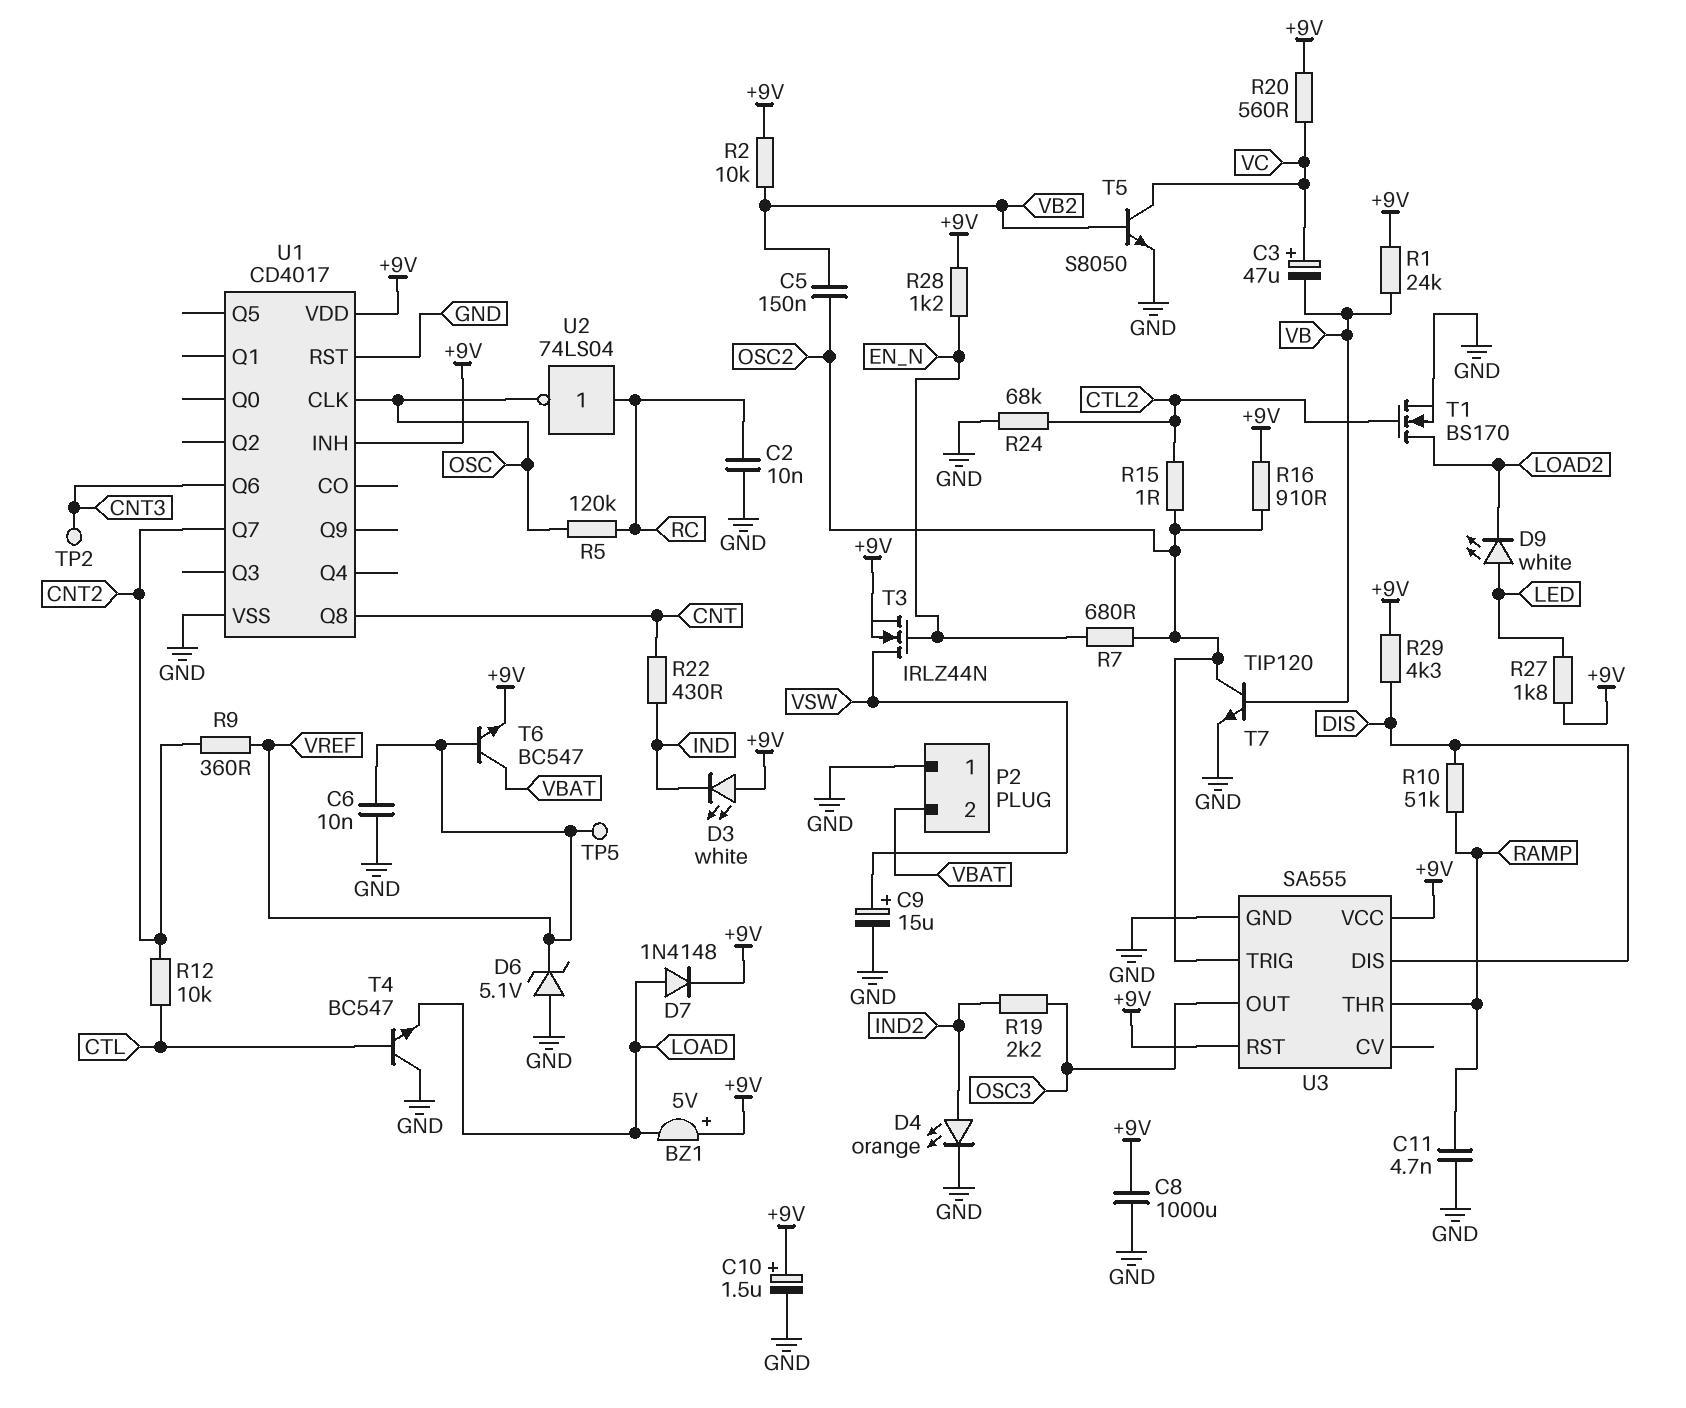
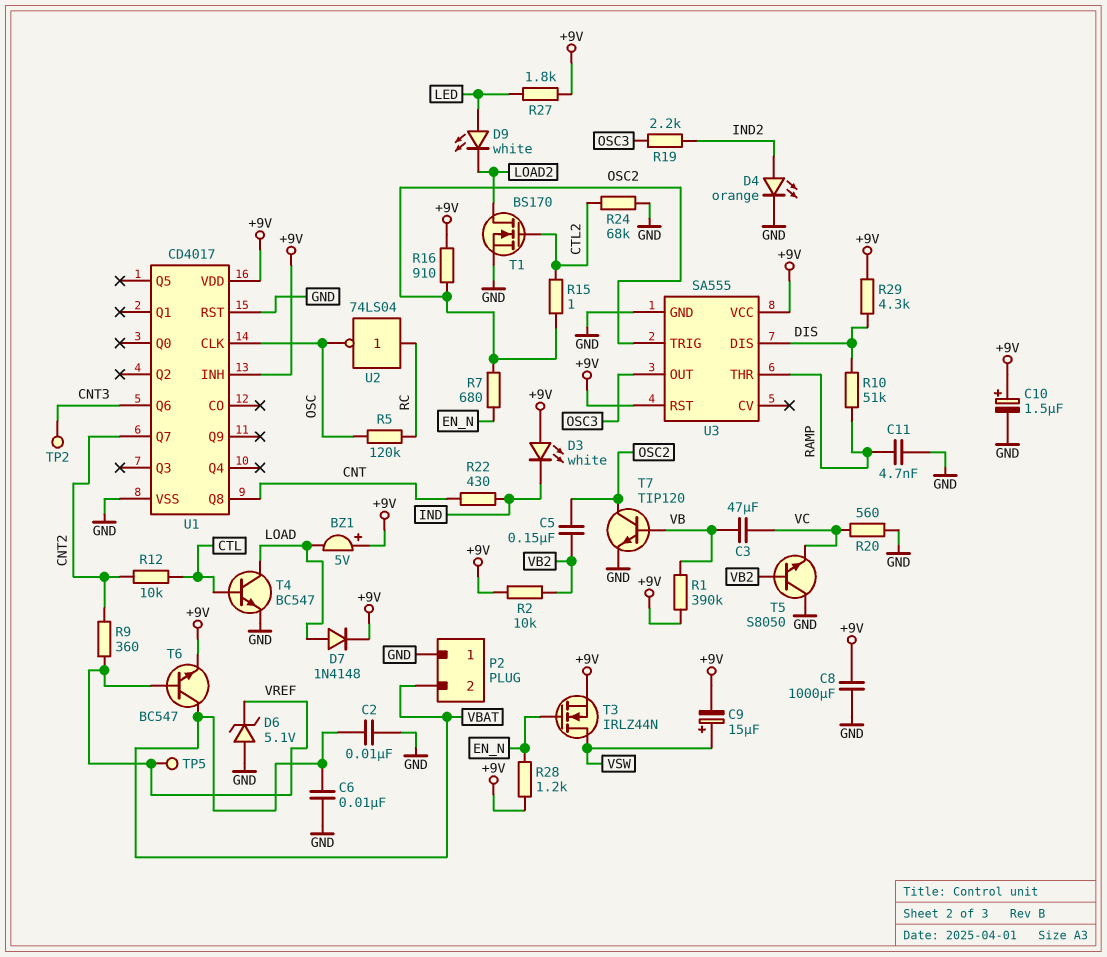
C2: 10nF (GND, RC) -> 10nF (GND, VBAT)
C3: 47uF (plus VC, minus VB) -> 47uF (VB, VC)
C6: 10nF (GND, VREF) -> 10nF (GND, VBAT)
C9: 15uF (plus VSW, minus GND) -> 15uF (plus VSW, minus +9V)
R1: 24k (+9V, VB) -> 390k (+9V, VB)
R20: 560 (+9V, VC) -> 560 (GND, VC)
T4: NPN BC547 (B CTL, C GND, E LOAD) -> NPN BC547 (B CTL, C LOAD, E GND)
T5: NPN S8050 (B VB2, C VC, E GND) -> NPN S8050 (B VB2, C GND, E VC)

